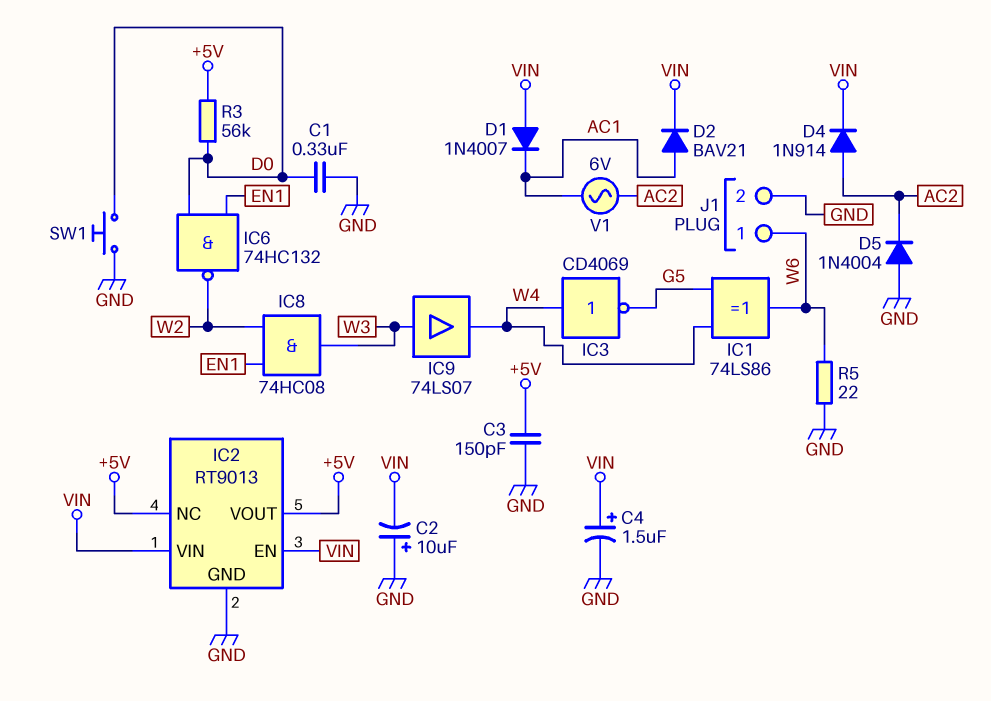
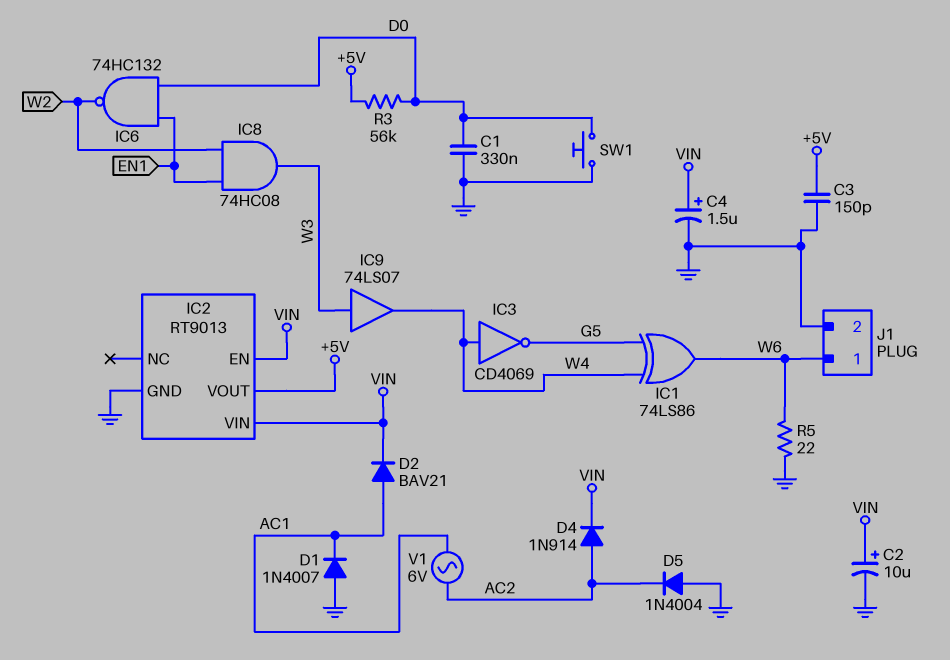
C2: 10uF (plus GND, minus VIN) -> 10uF (plus VIN, minus GND)
D1: diode 1N4007 (A VIN, K AC1) -> diode 1N4007 (A GND, K AC1)
IC2 pin NC: +5V -> none

